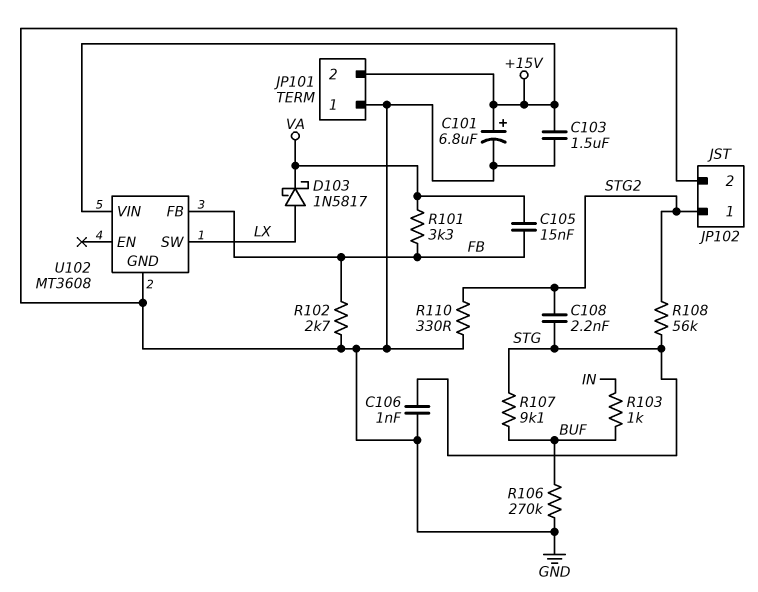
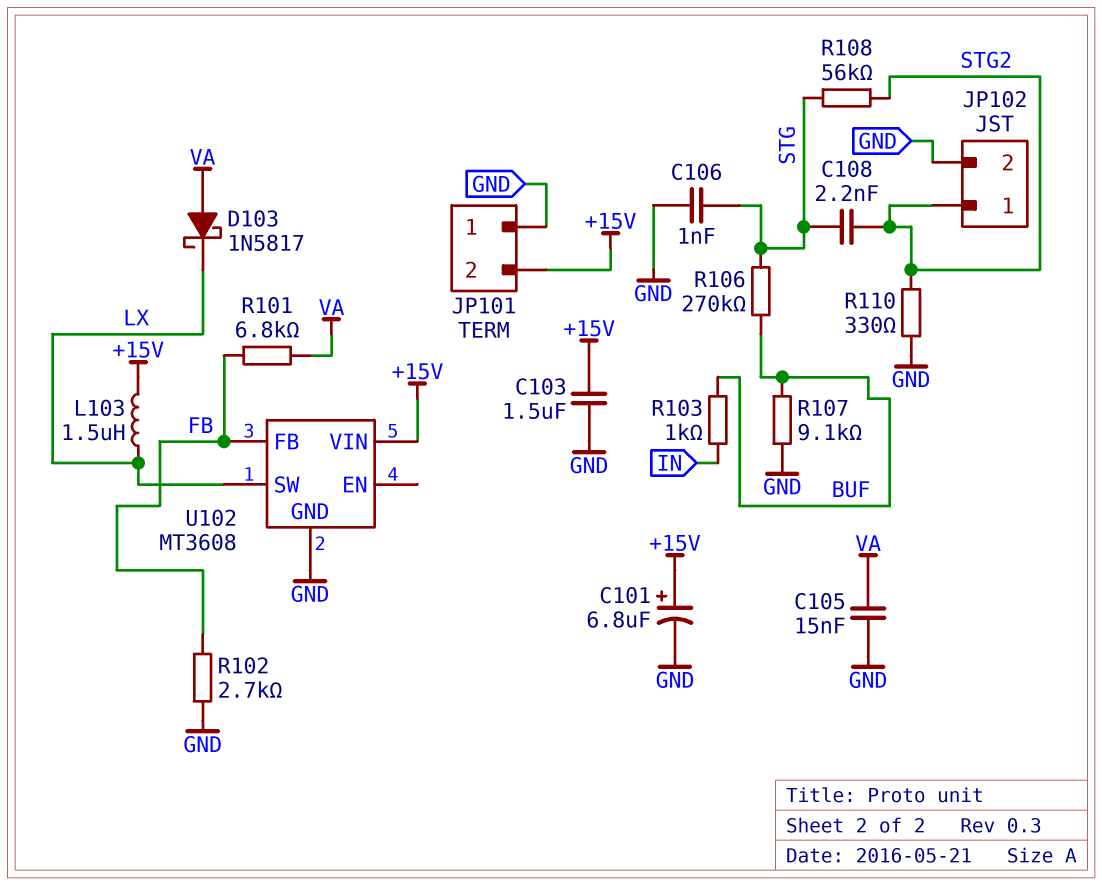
C105: 15nF (FB, VA) -> 15nF (GND, VA)
D103: schottky 1N5817 (A LX, K VA) -> schottky 1N5817 (A VA, K LX)
L103: none -> 1.5uH (+15V, LX)
R101: 3.3k (FB, VA) -> 6.8k (FB, VA)
R106: 270k (BUF, GND) -> 270k (BUF, STG)
R107: 9.1k (BUF, STG) -> 9.1k (BUF, GND)

